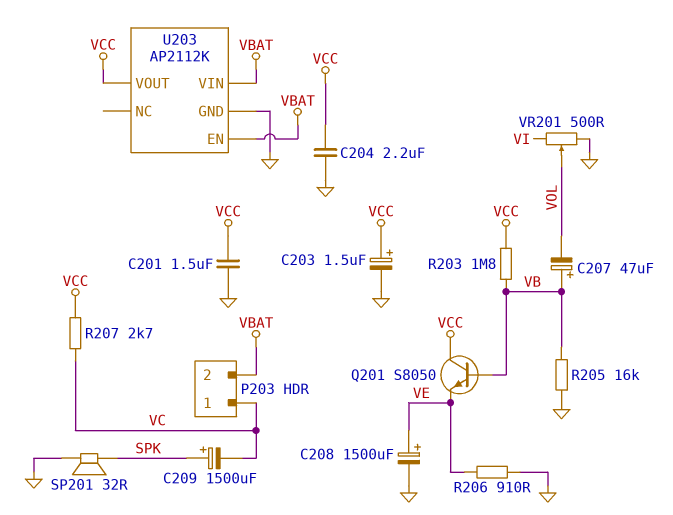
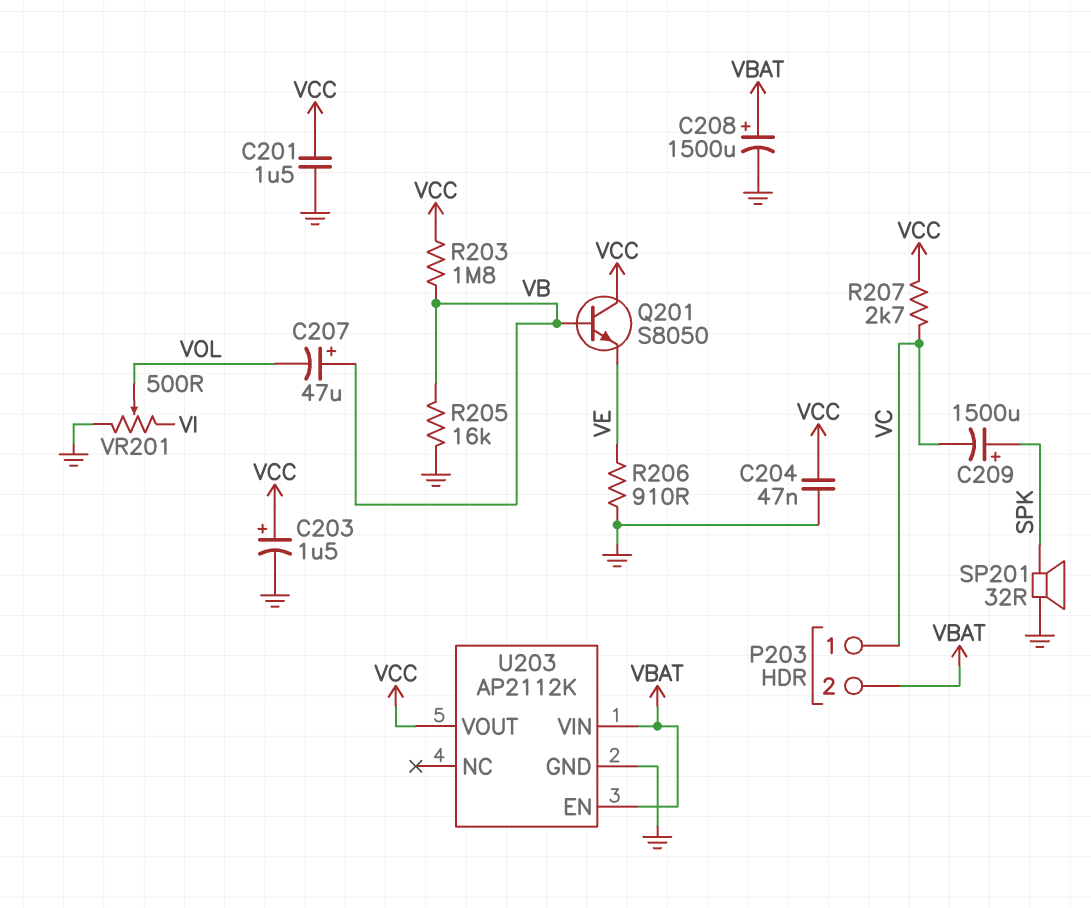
C204: 2.2uF (GND, VCC) -> 47nF (GND, VCC)
C208: 1500uF (plus VE, minus GND) -> 1500uF (plus VBAT, minus GND)

